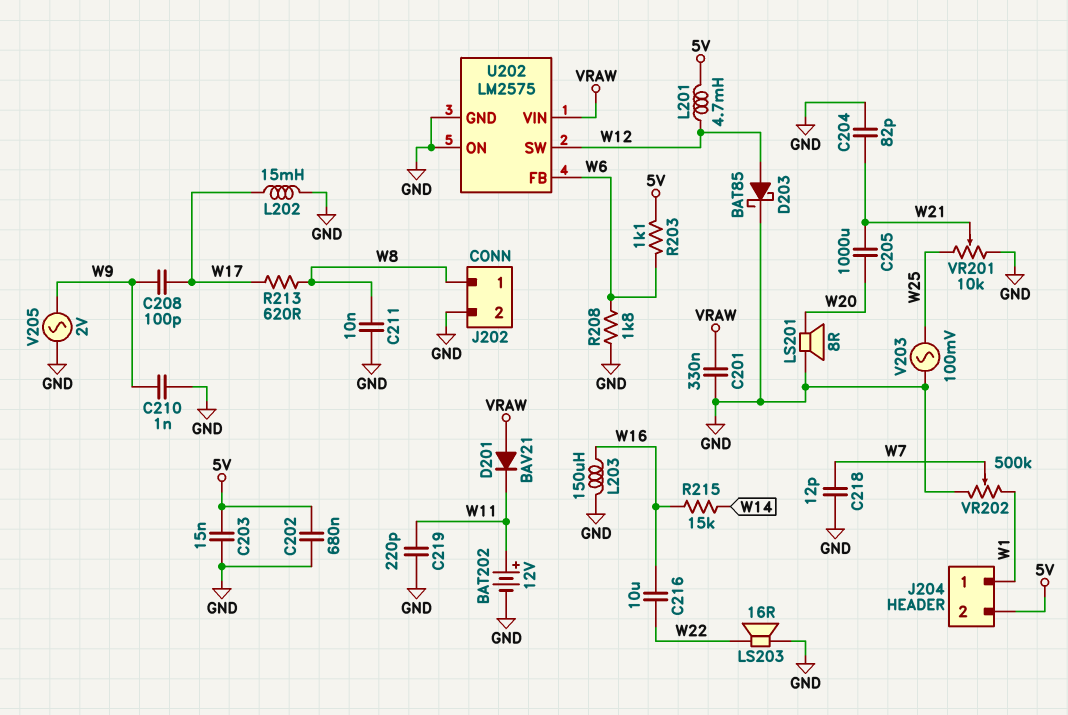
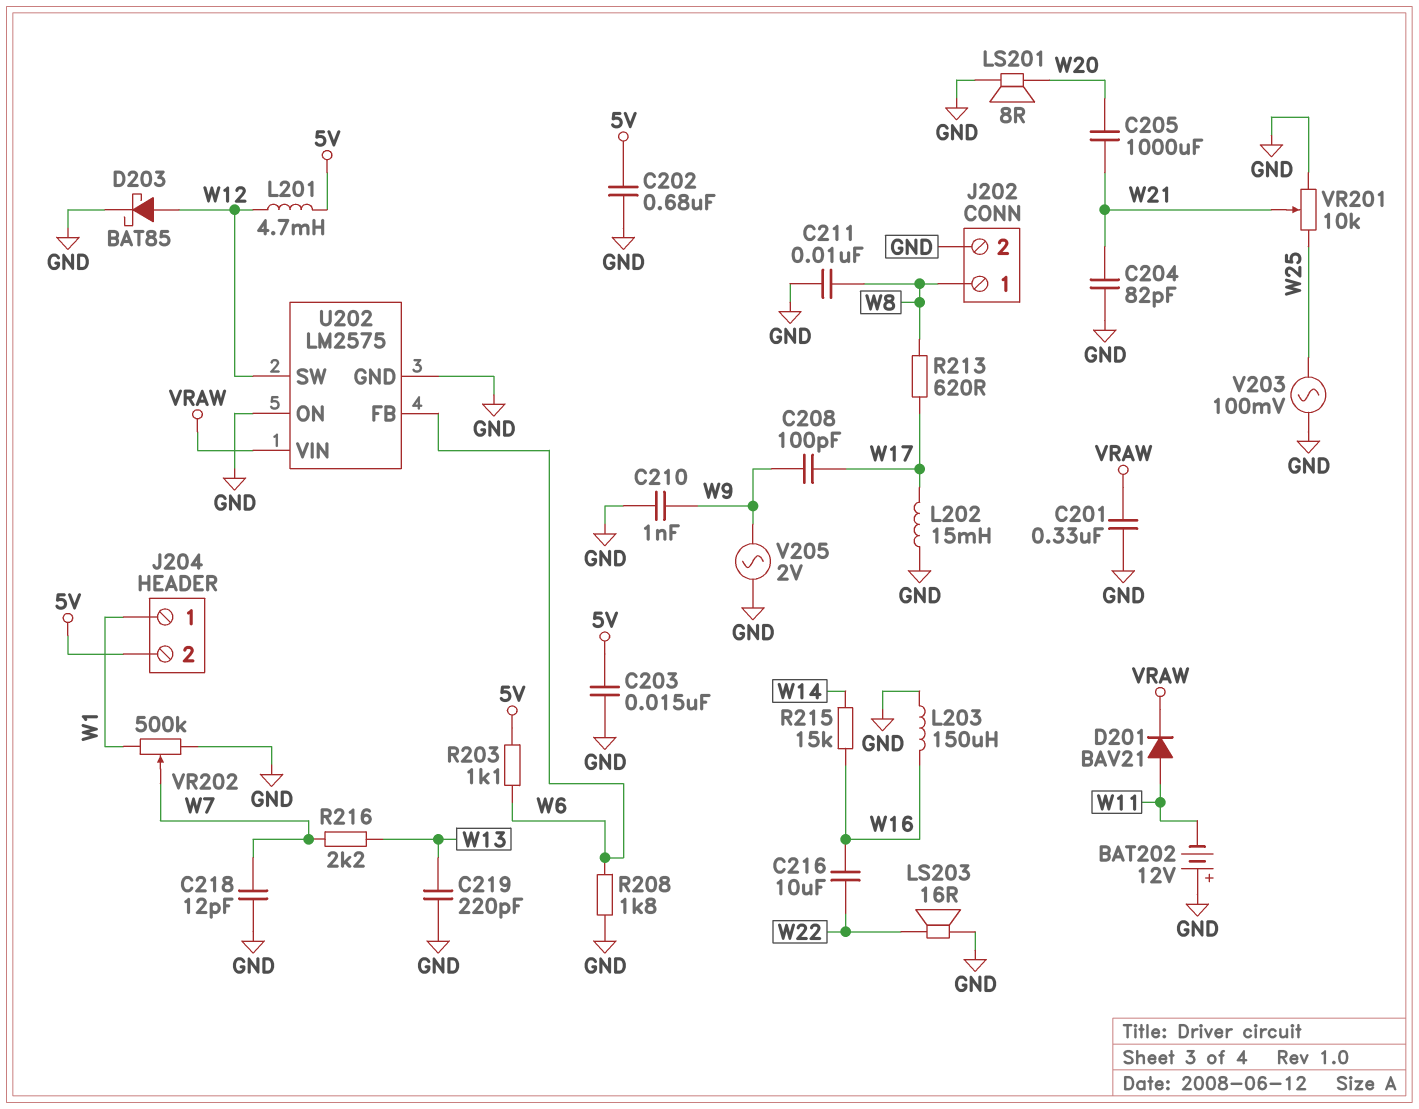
BAT202: 12V (plus W11, minus GND) -> 12V (plus GND, minus W11)
C219: 220pF (GND, W11) -> 220pF (GND, W13)
D201: diode BAV21 (A VRAW, K W11) -> diode BAV21 (A W11, K VRAW)
R216: none -> 2.2k (W7, W13)

